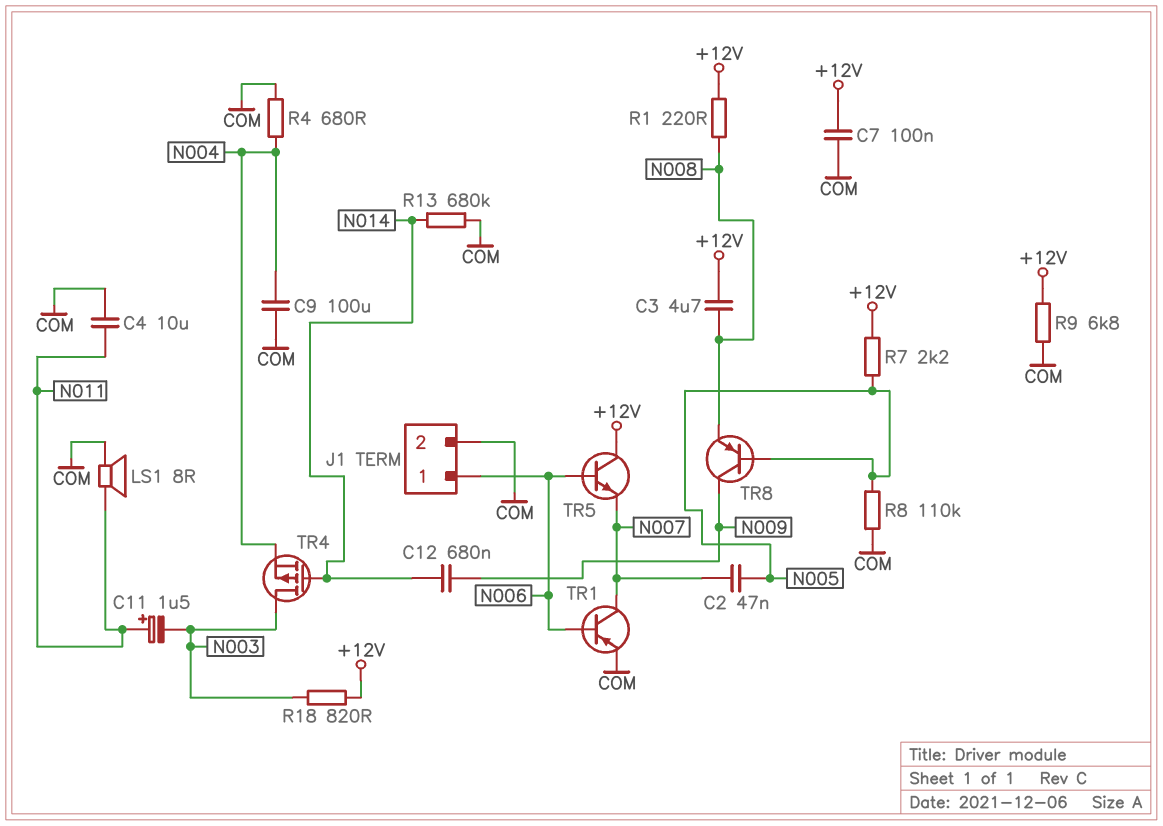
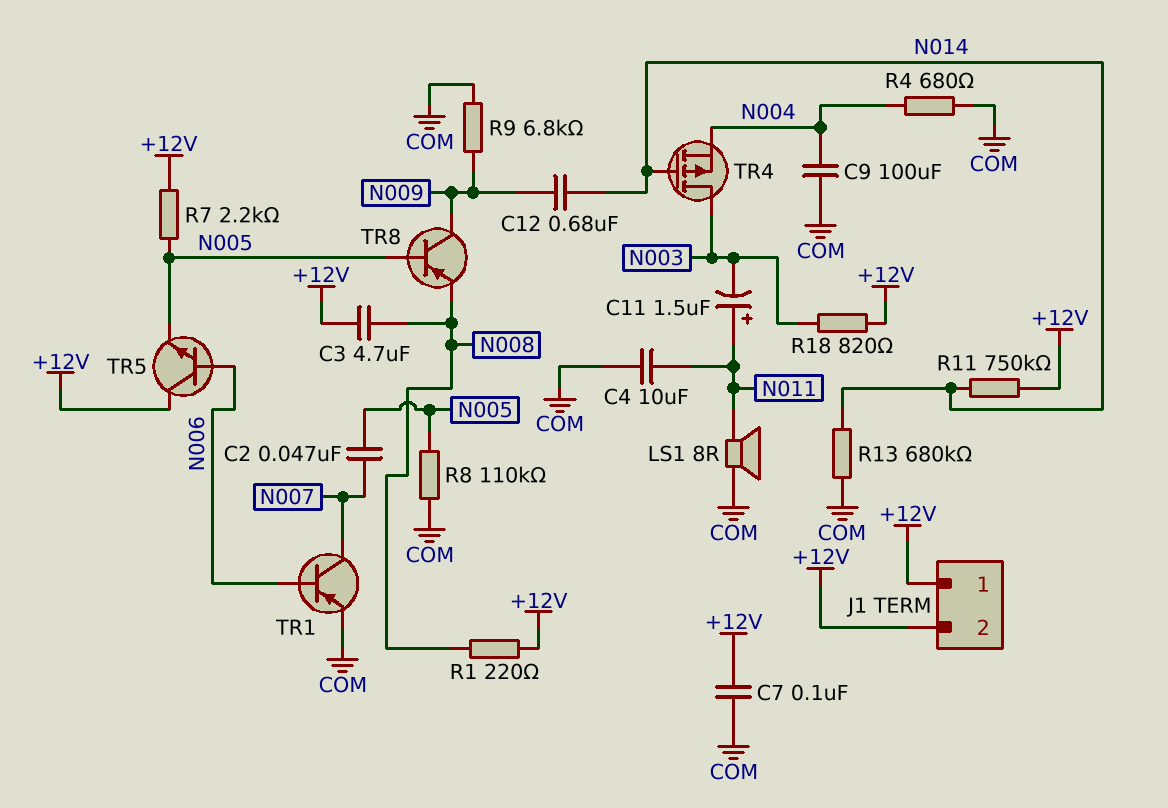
J1 pin 1: N006 -> +12V
J1 pin 2: COM -> +12V
R9: 6.8k (+12V, COM) -> 6.8k (COM, N009)
R11: none -> 750k (+12V, N014)
TR5: NPN (B N006, C +12V, E N007) -> NPN (B N006, C +12V, E N005)

